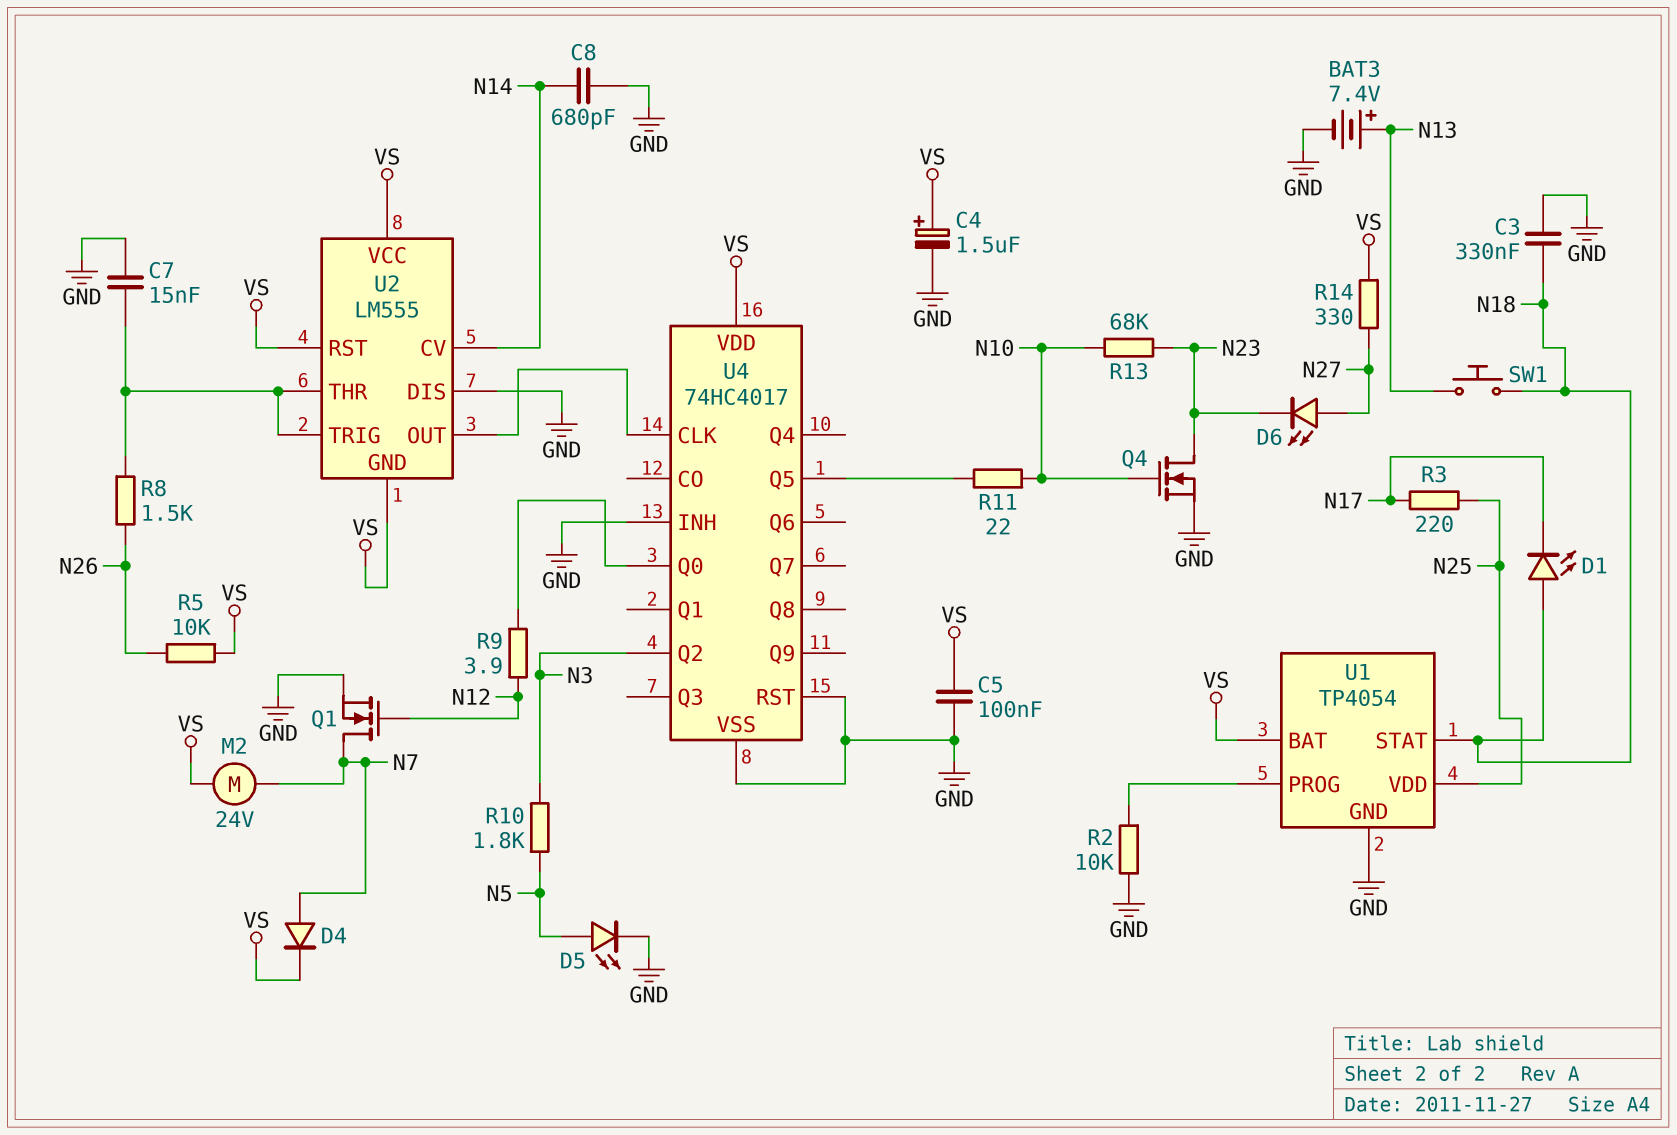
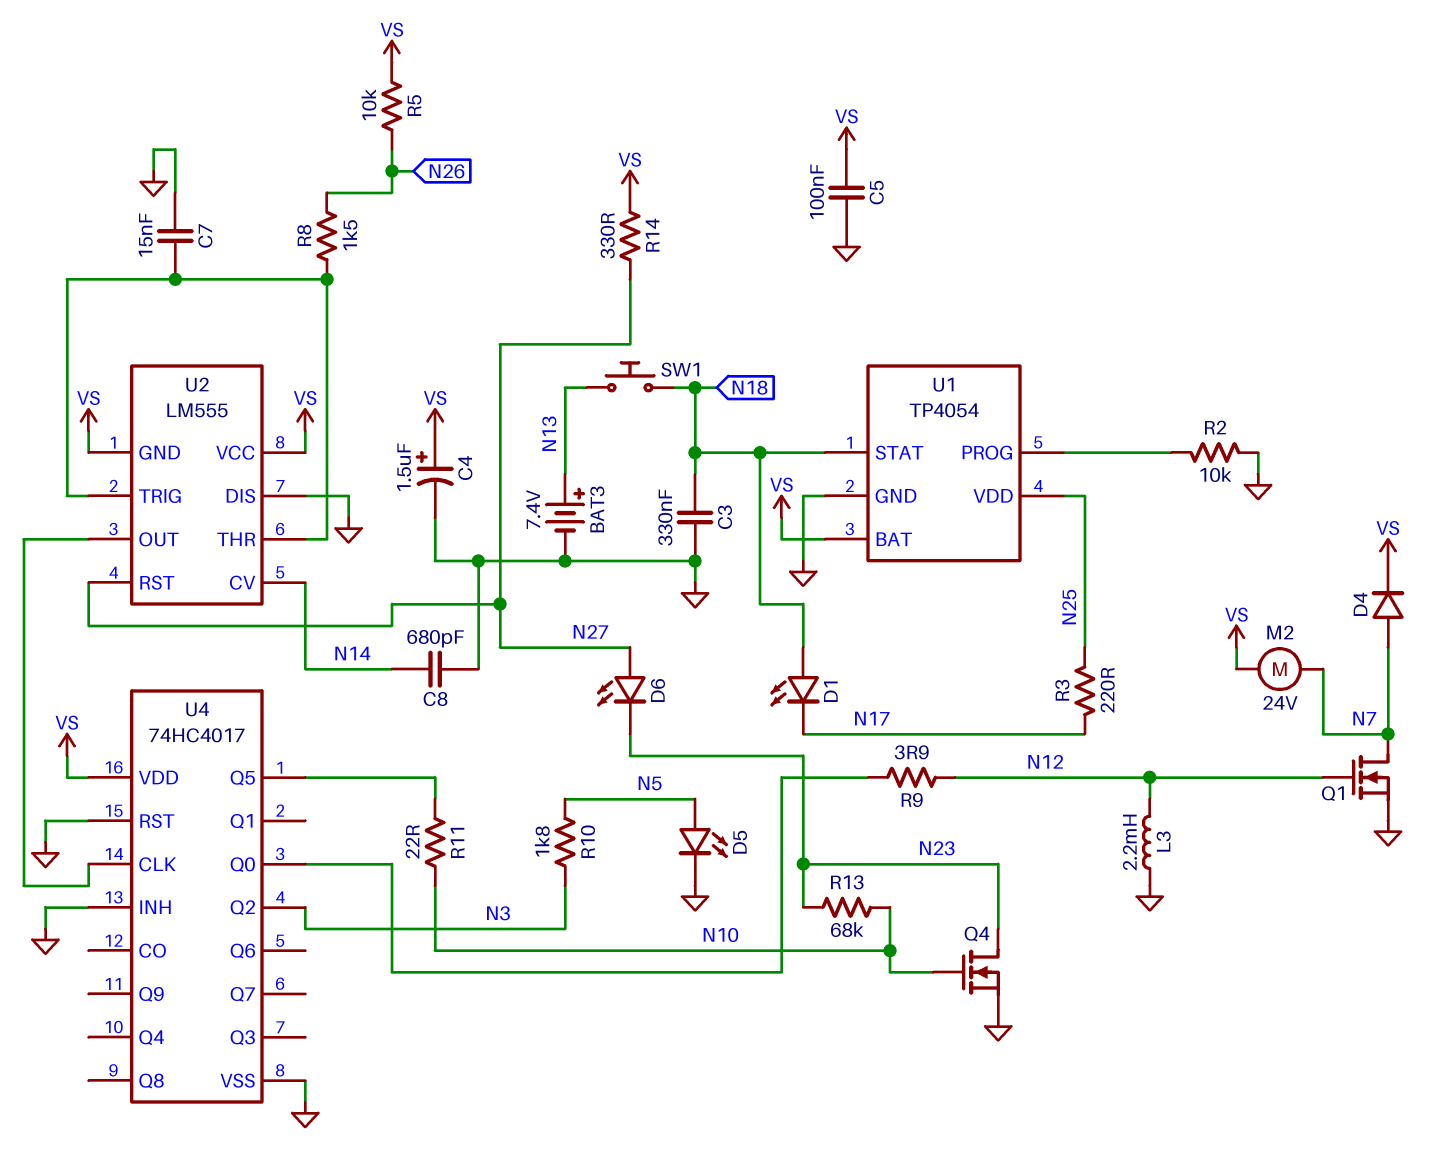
L3: none -> 2.2mH (GND, N12)
U2 pin RST: VS -> N27

